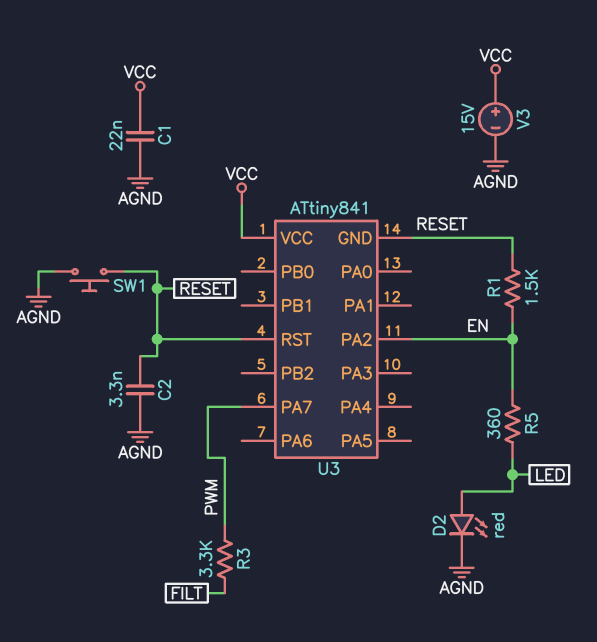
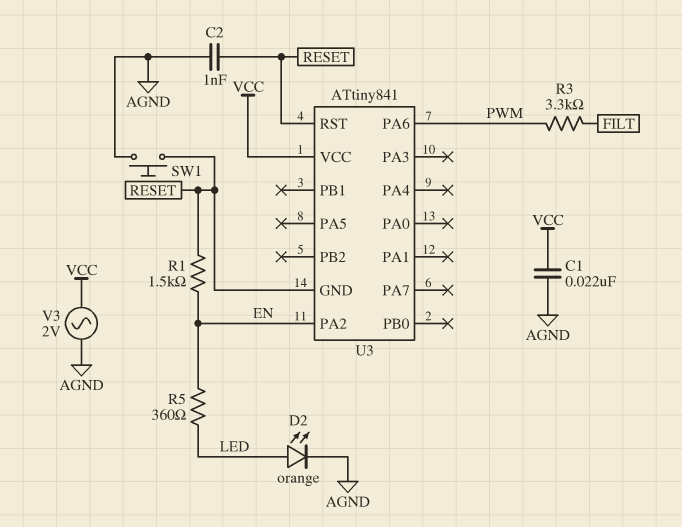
C2: 3.3nF (AGND, RESET) -> 1nF (AGND, RESET)
D2: LED red (A LED, K AGND) -> LED orange (A LED, K AGND)
U3 pin PA6: none -> PWM
U3 pin PA7: PWM -> none
V3: 15V (plus VCC, minus AGND) -> AC 2V (AGND, VCC)

